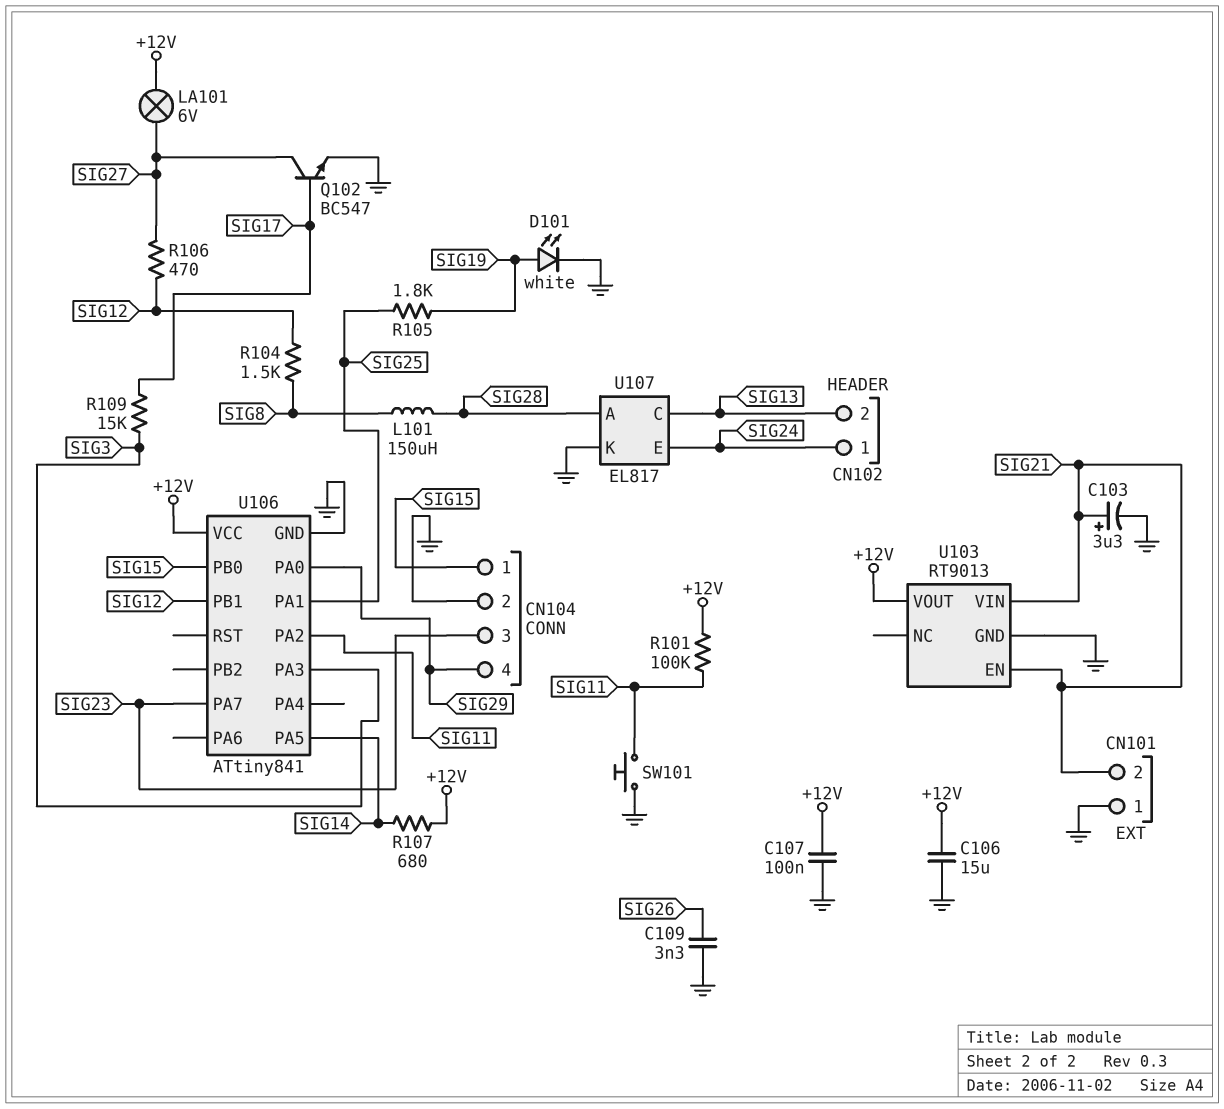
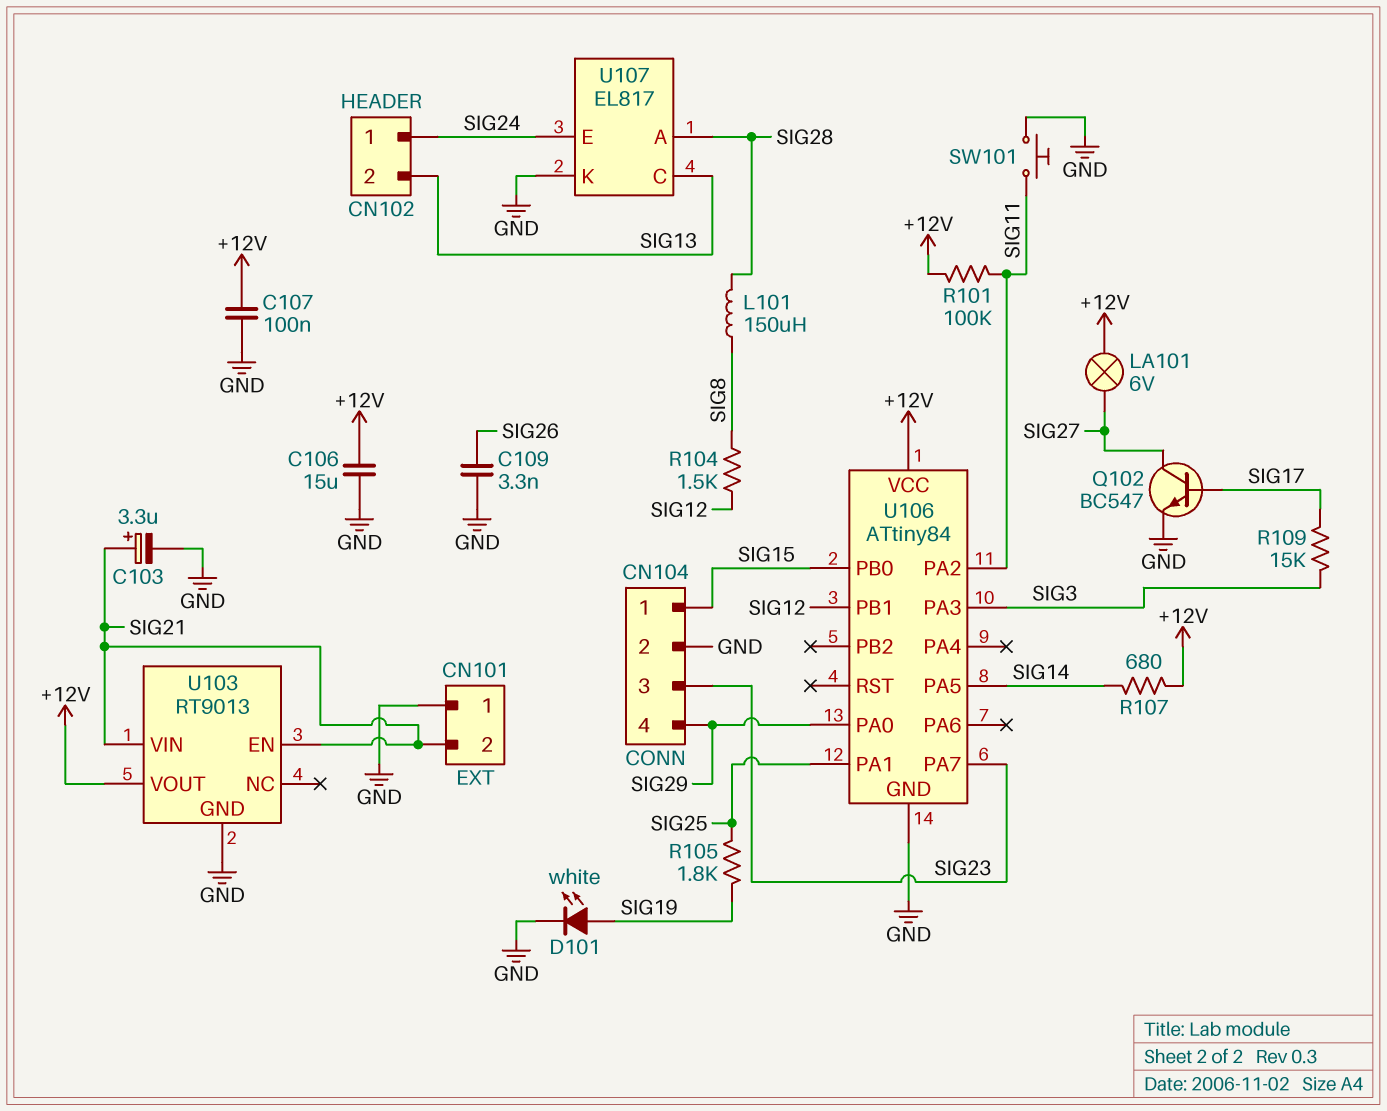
R106: 470 (SIG12, SIG27) -> none
U106: ATtiny841 -> ATtiny84

